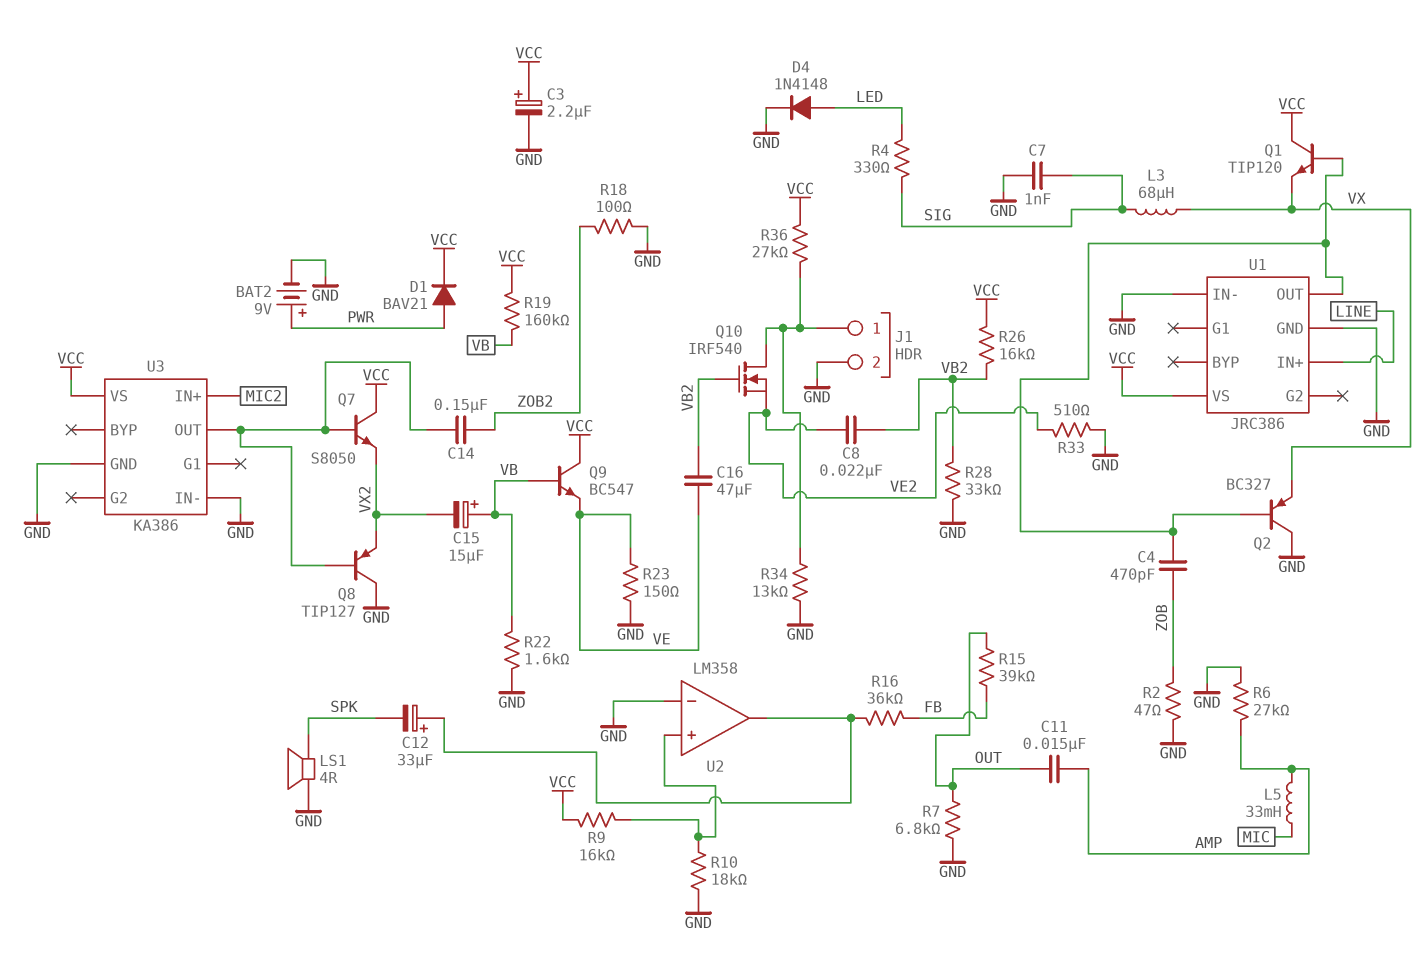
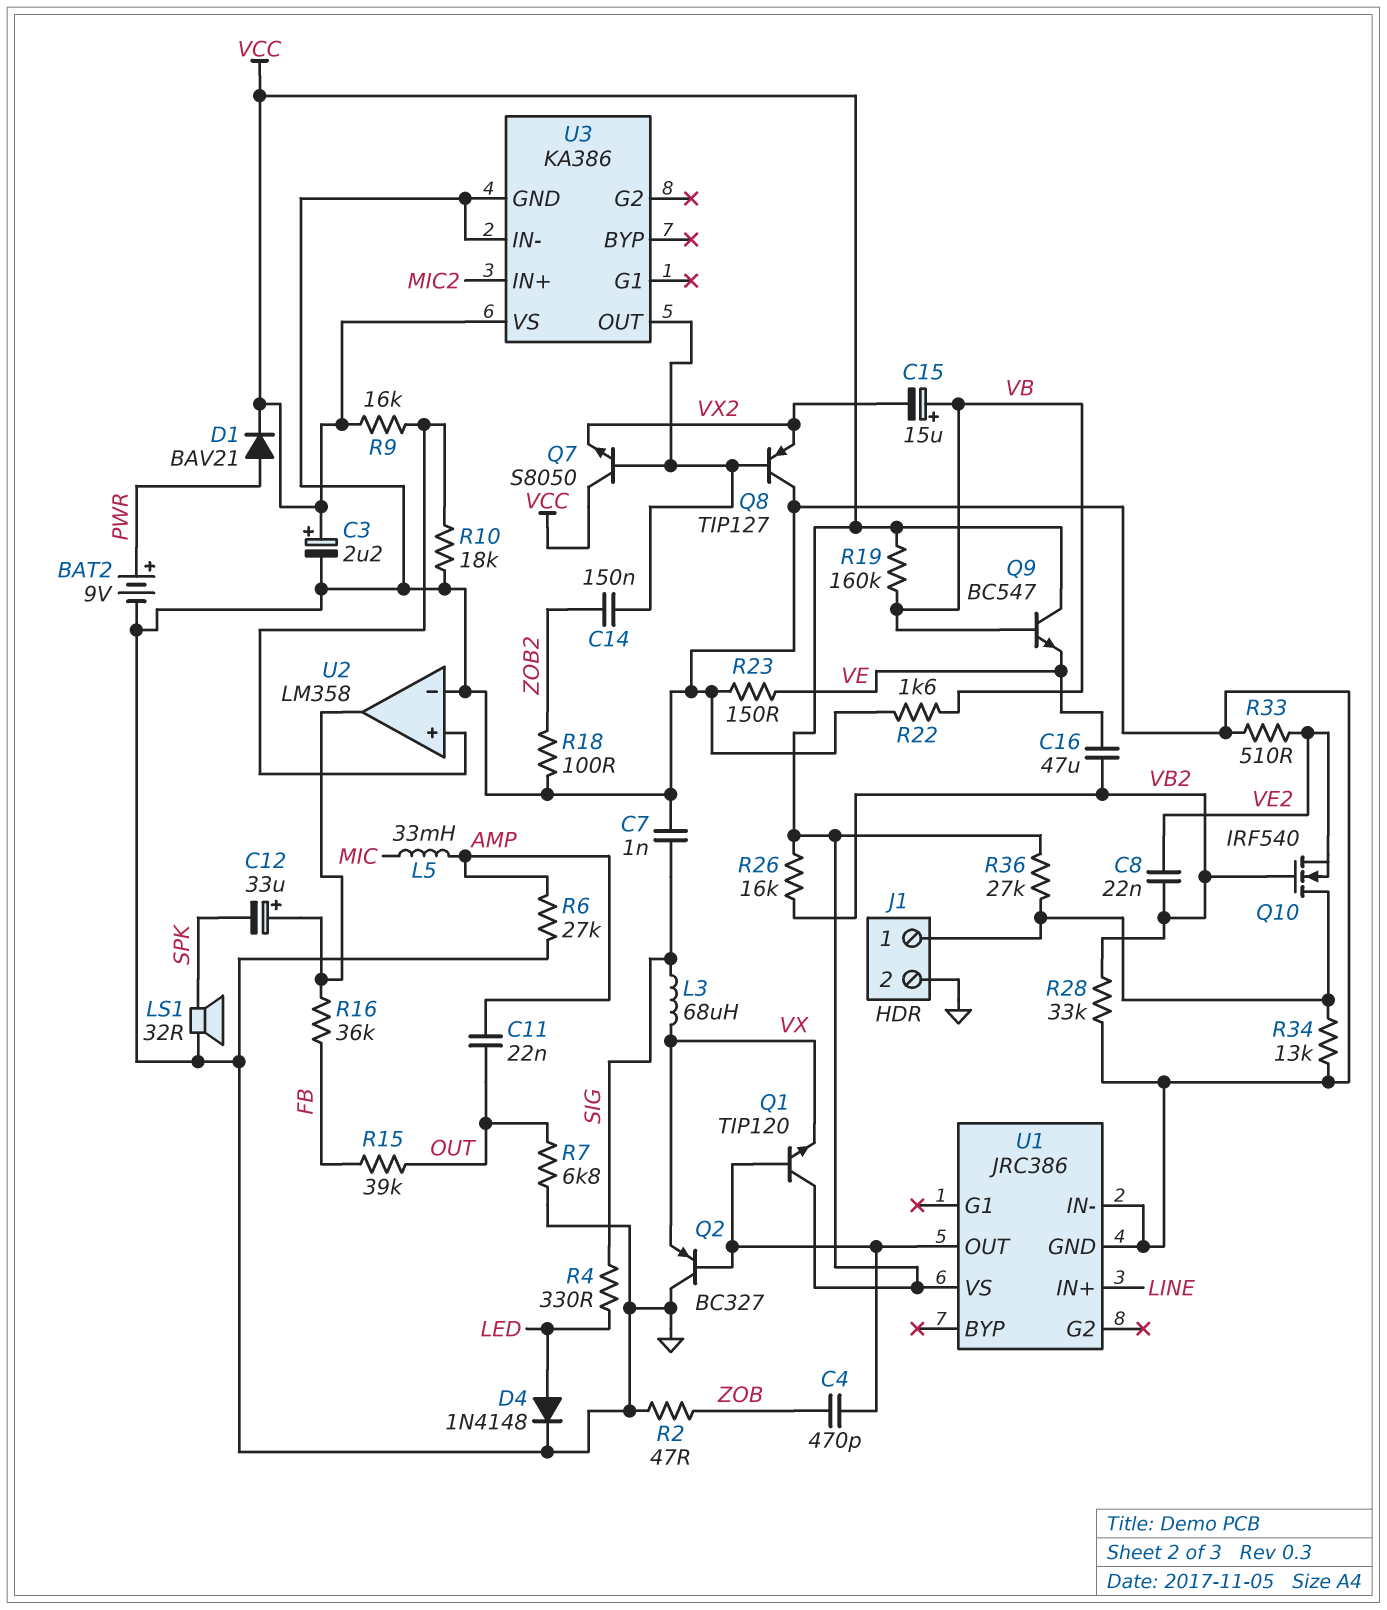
C11: 15nF (AMP, OUT) -> 22nF (AMP, OUT)
LS1: speaker 4R (GND, SPK) -> speaker 32R (GND, SPK)

